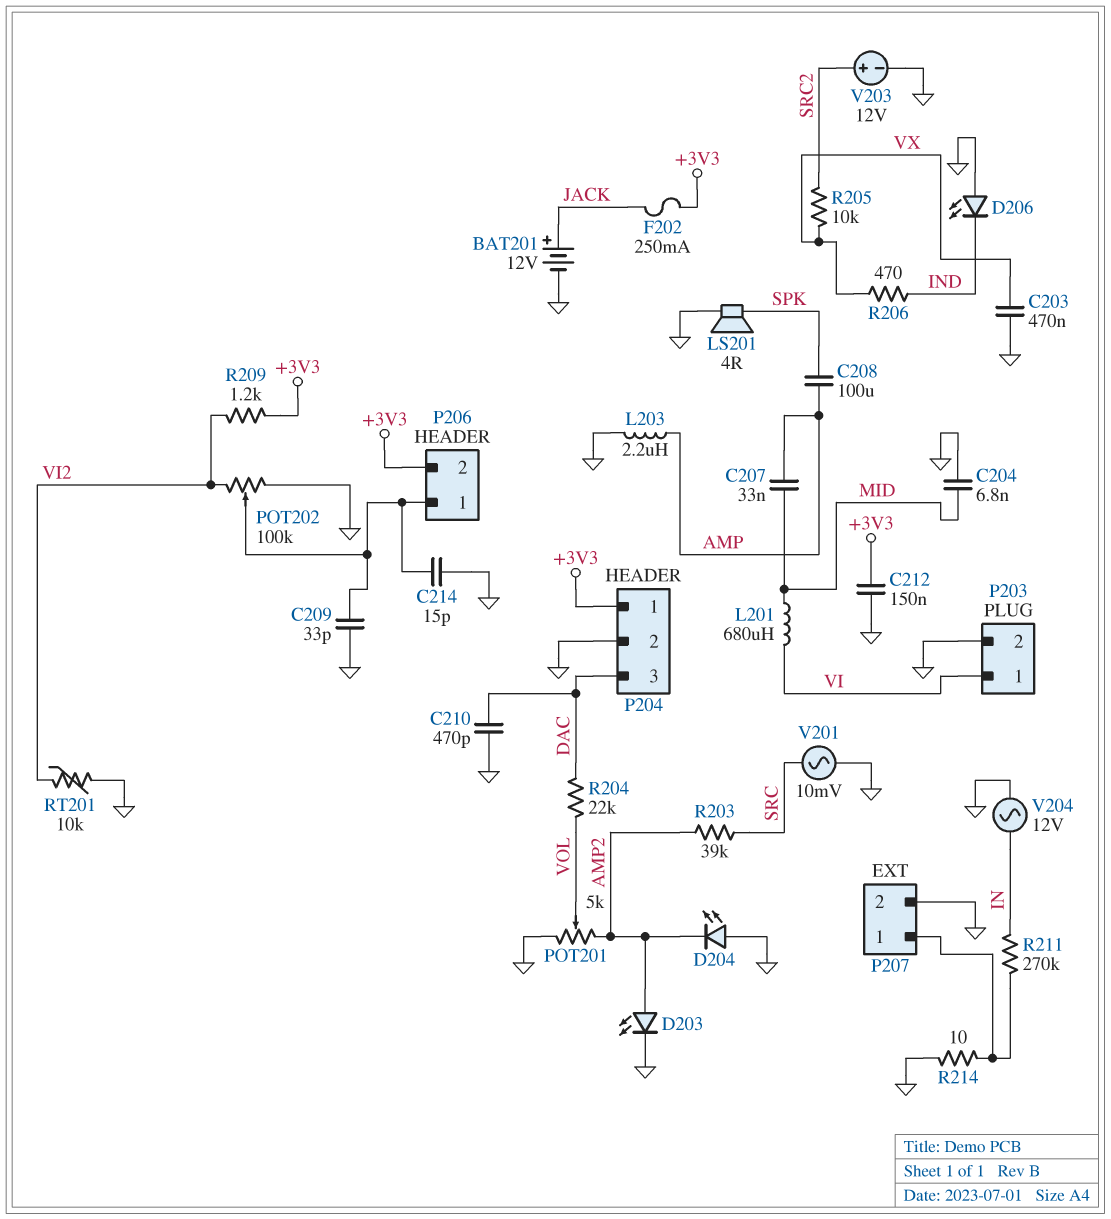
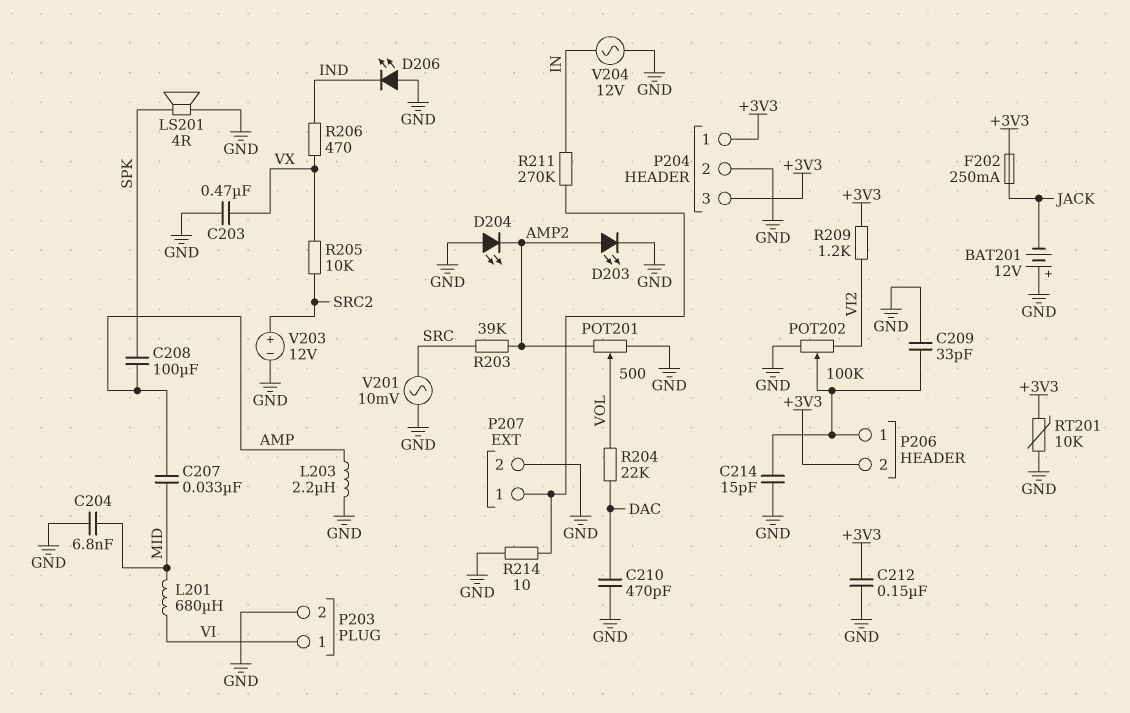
BAT201: 12V (plus JACK, minus GND) -> 12V (plus GND, minus JACK)
P204 pin 3: DAC -> +3V3
POT201: 5k (AMP2, GND, wiper VOL) -> 500 (AMP2, GND, wiper VOL)
RT201: 10k (GND, VI2) -> 10k (+3V3, GND)

